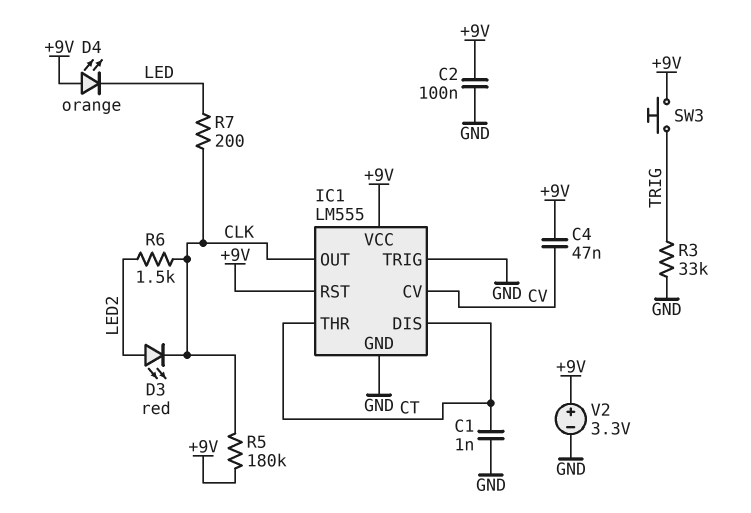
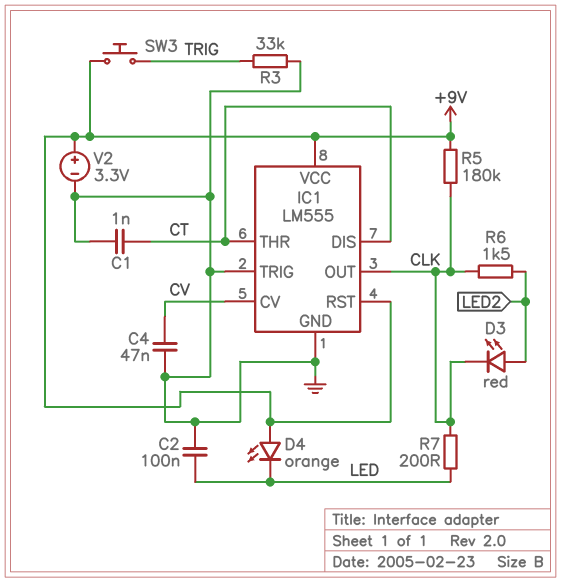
C2: 100nF (+9V, GND) -> 100nF (GND, LED)
C4: 47nF (+9V, CV) -> 47nF (CV, GND)

